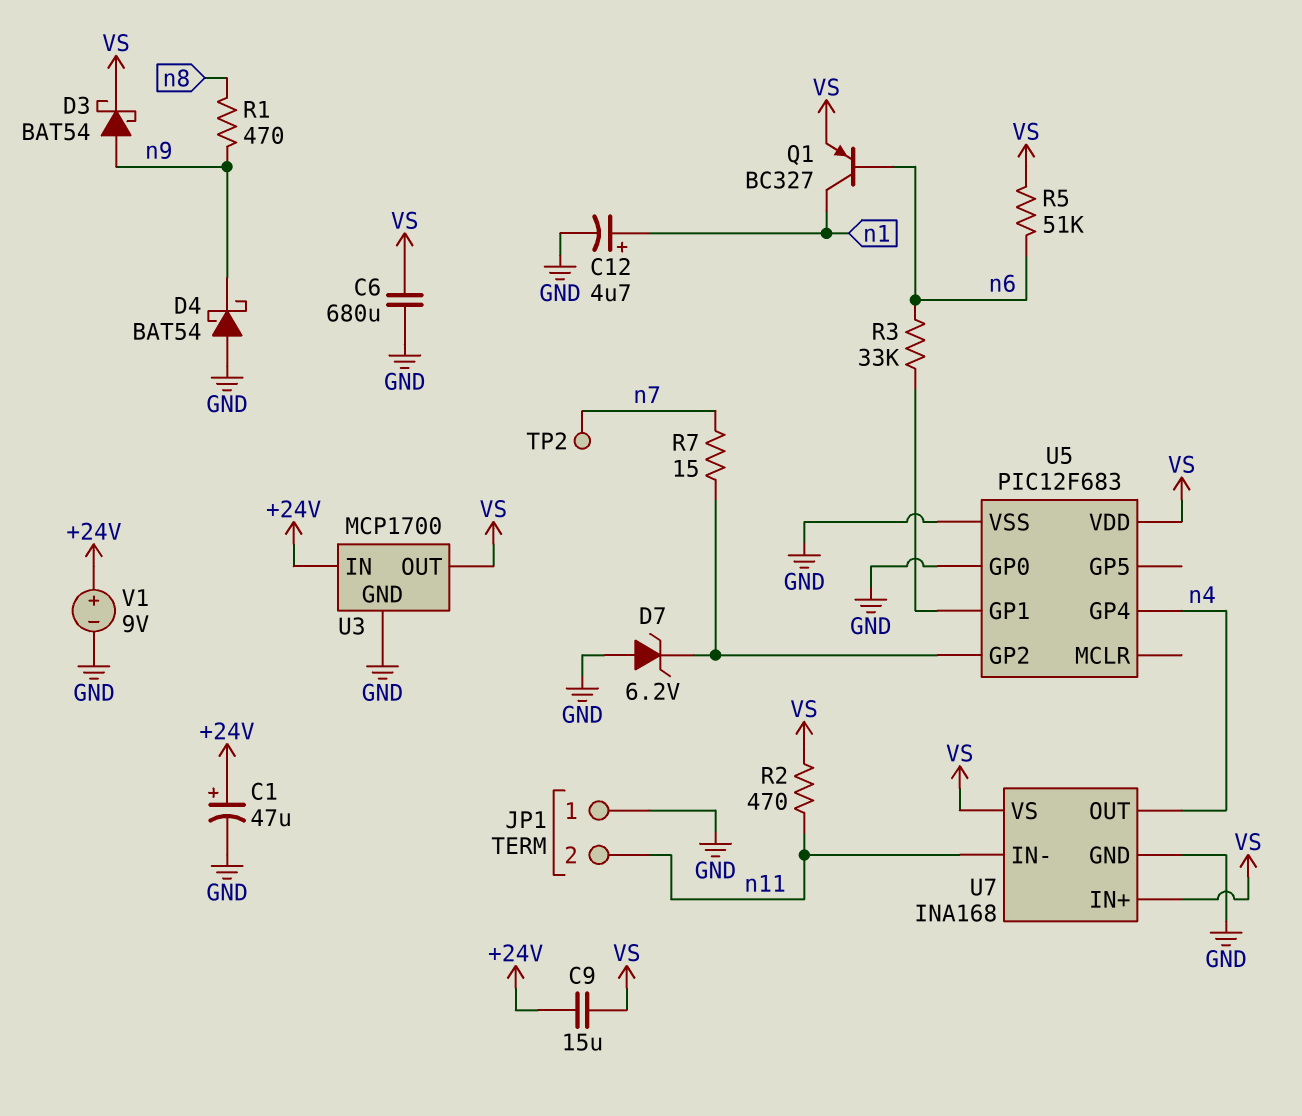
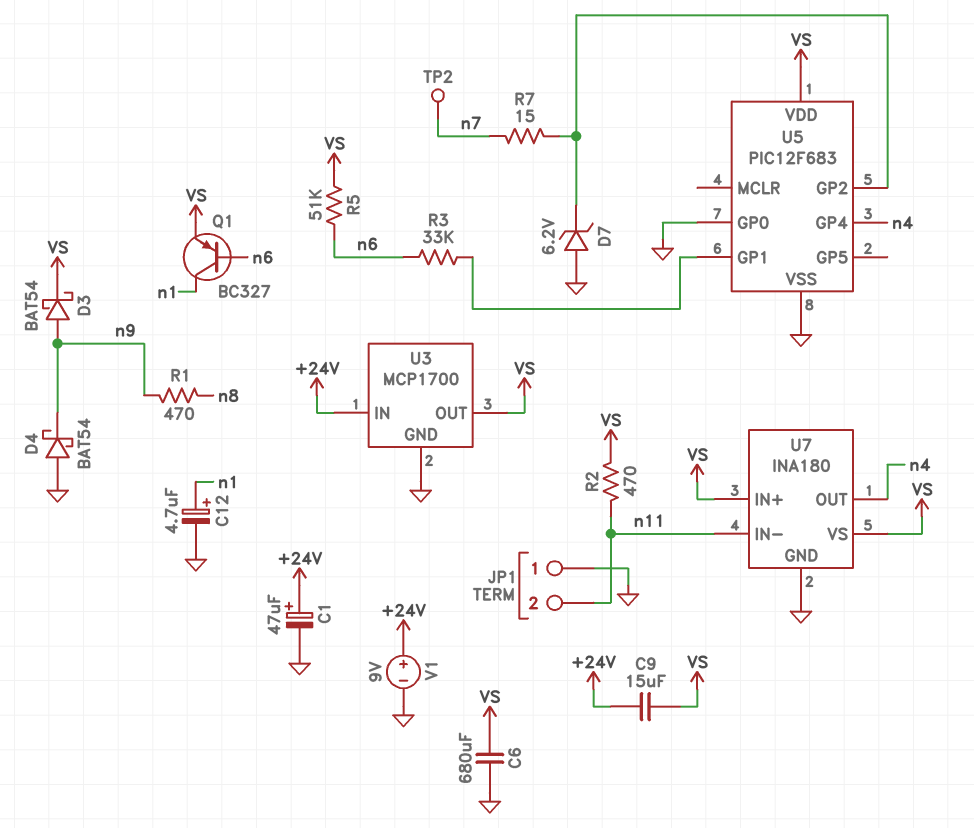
U7: INA168 -> INA180

